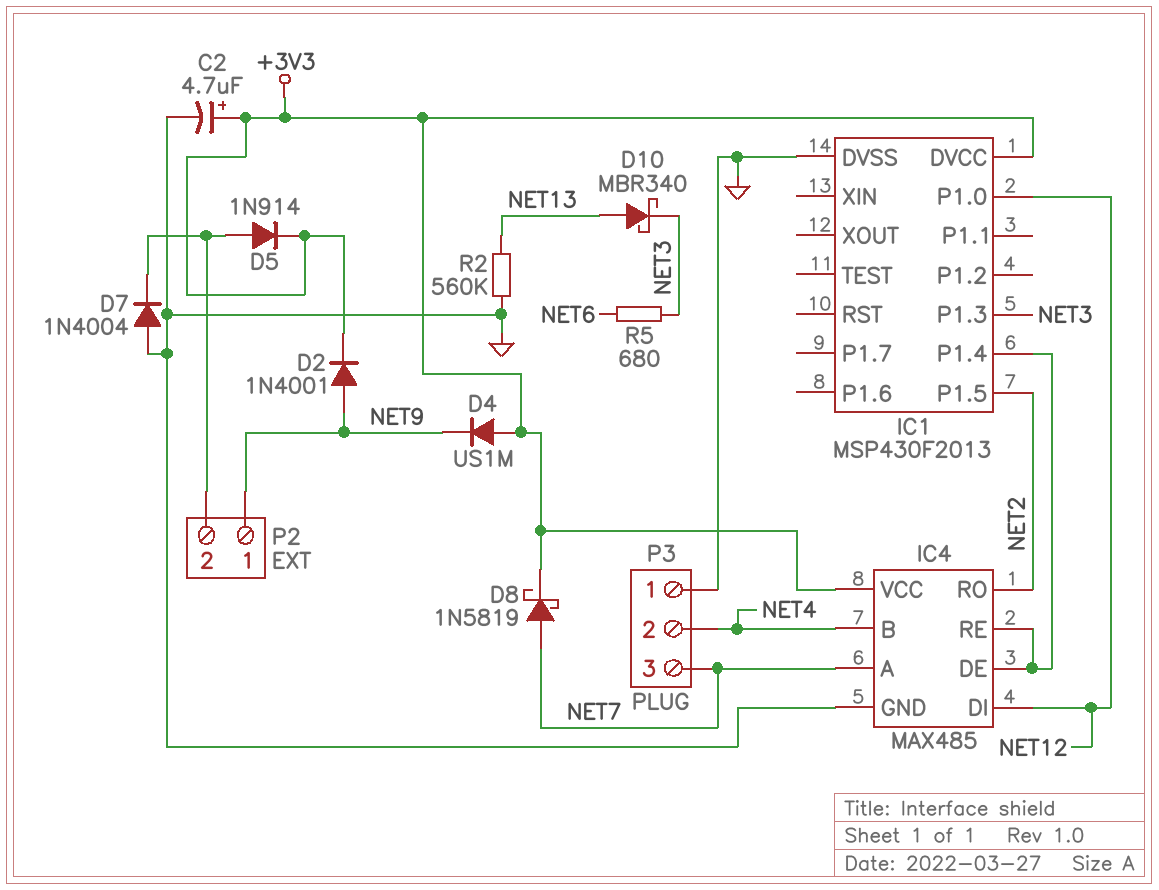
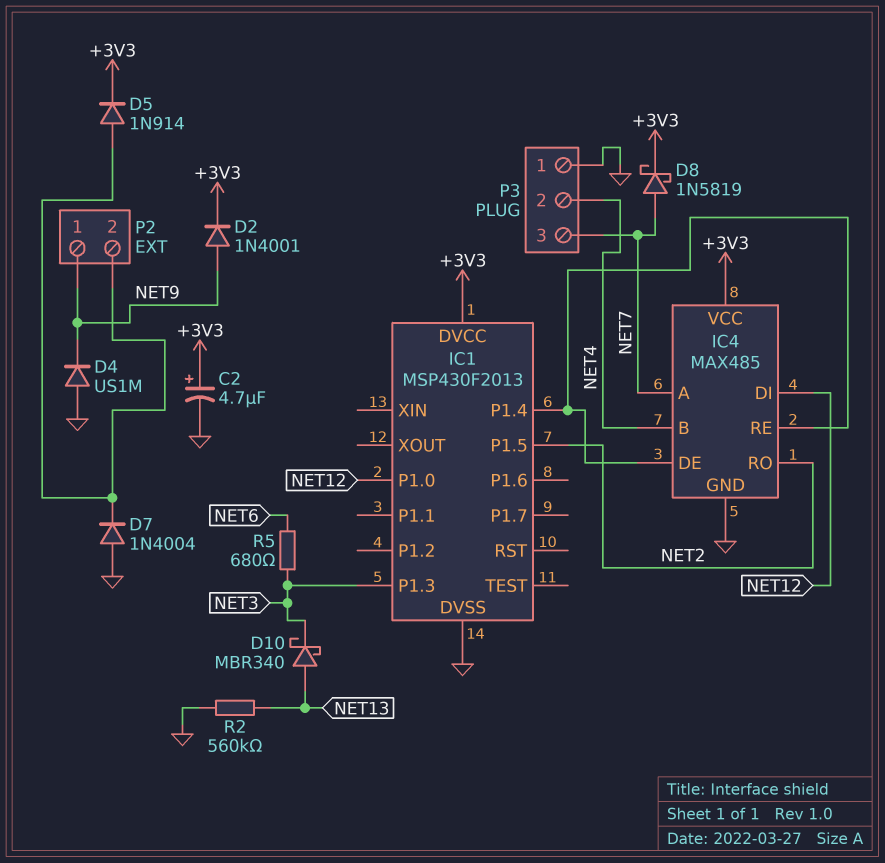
D4: diode US1M (A +3V3, K NET9) -> diode US1M (A GND, K NET9)

